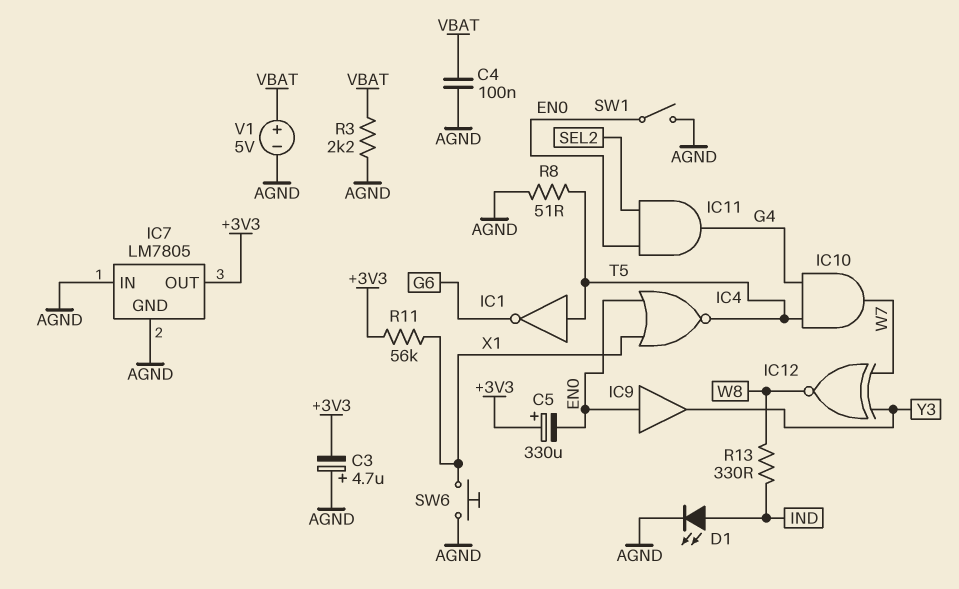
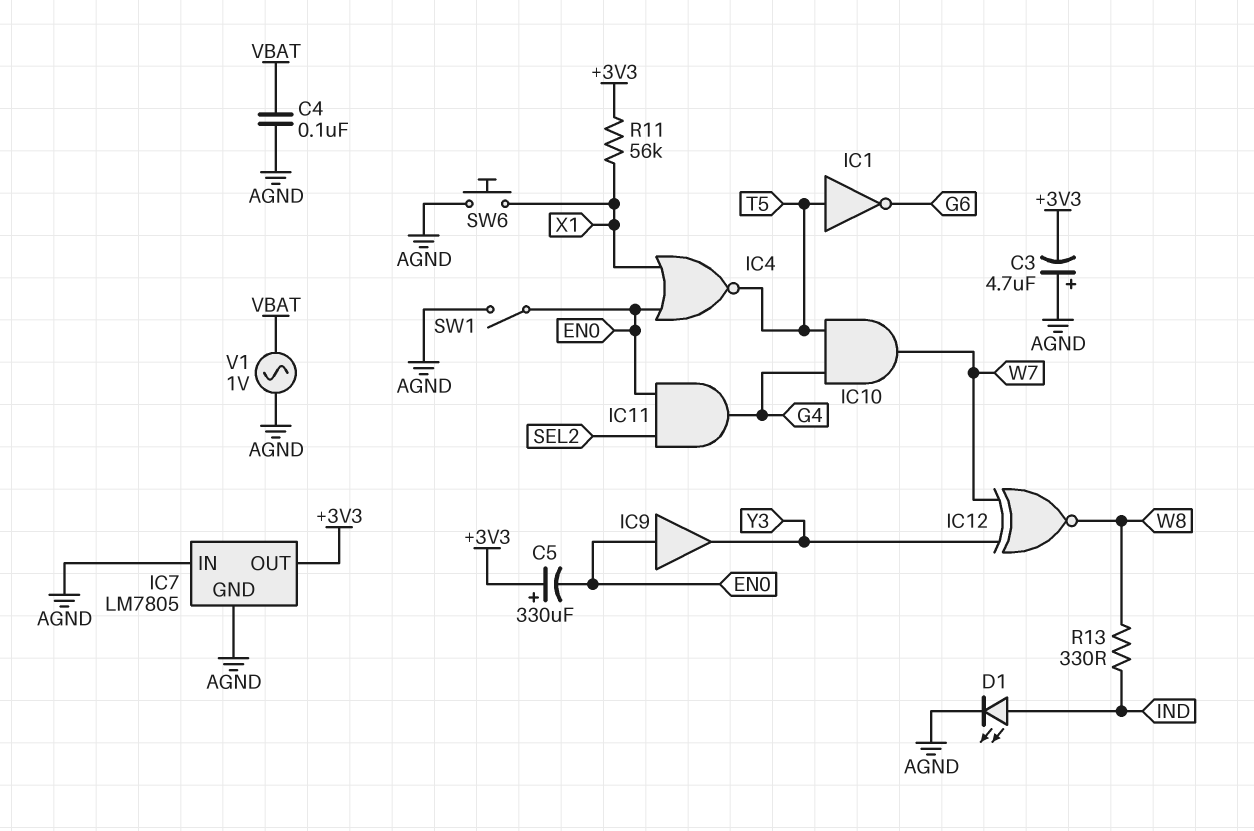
R3: 2.2k (AGND, VBAT) -> none
R8: 51 (AGND, T5) -> none
V1: 5V (plus VBAT, minus AGND) -> AC 1V (AGND, VBAT)

